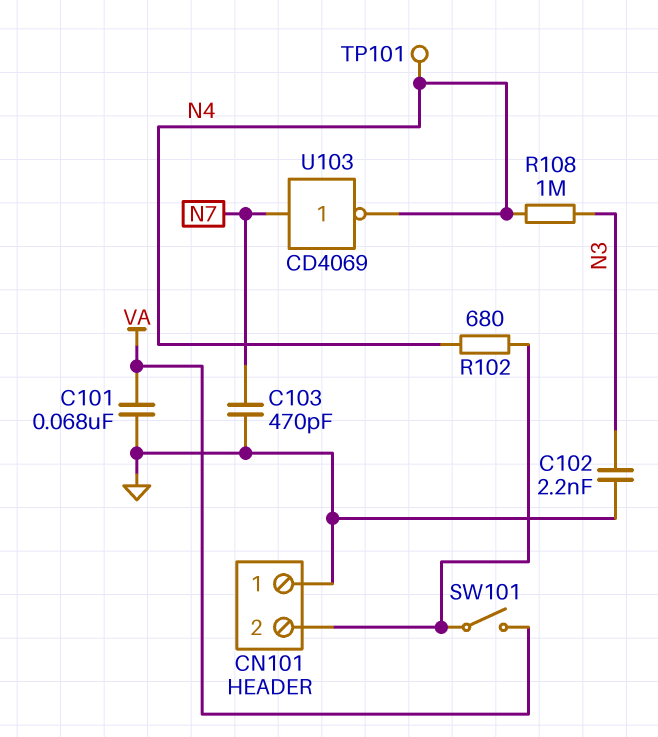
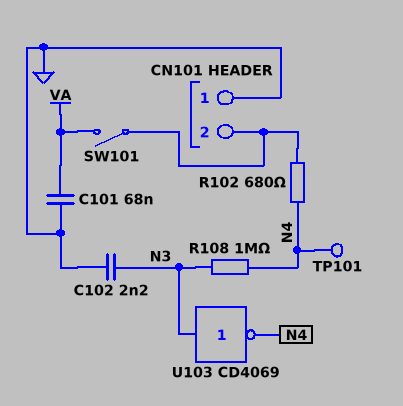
C103: 470pF (GND, N7) -> none
U103: NOT CD4069 (in N7, out N4) -> NOT CD4069 (in N3, out N4)

